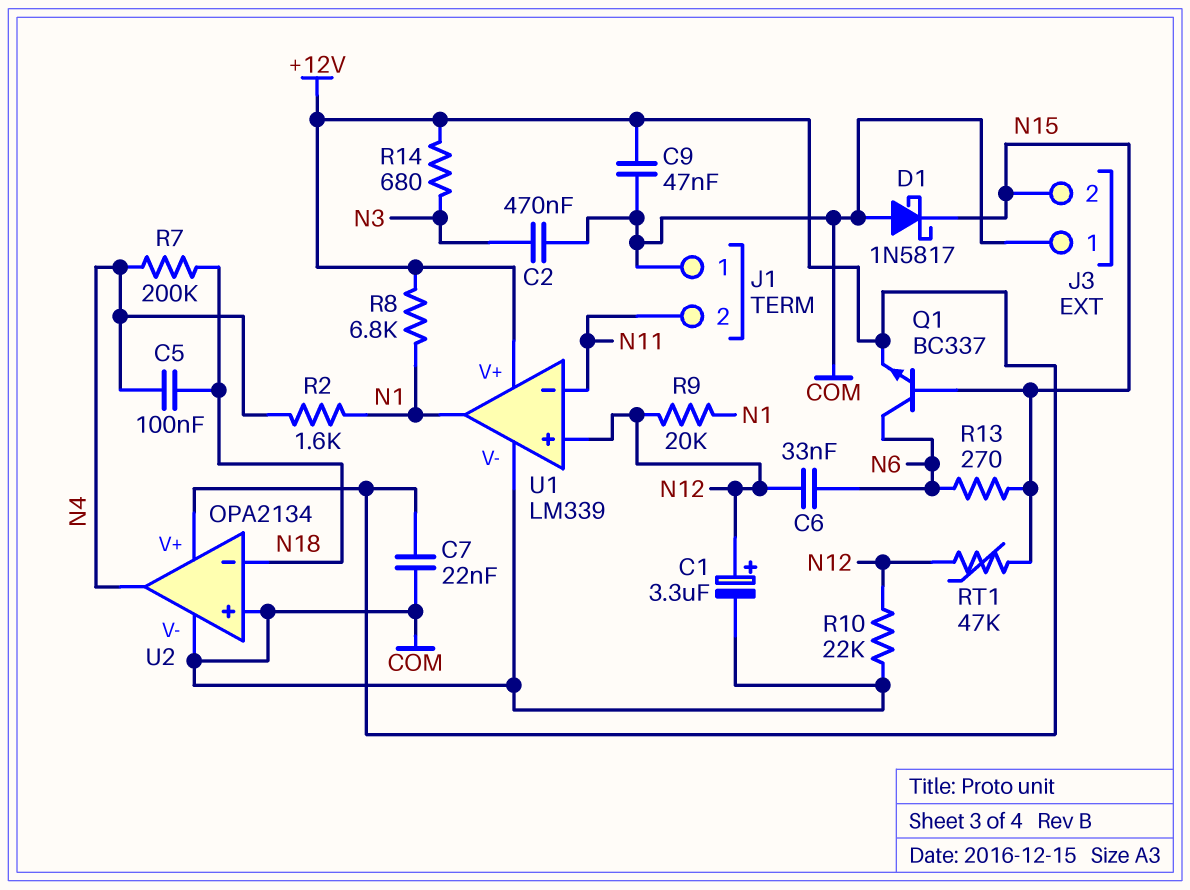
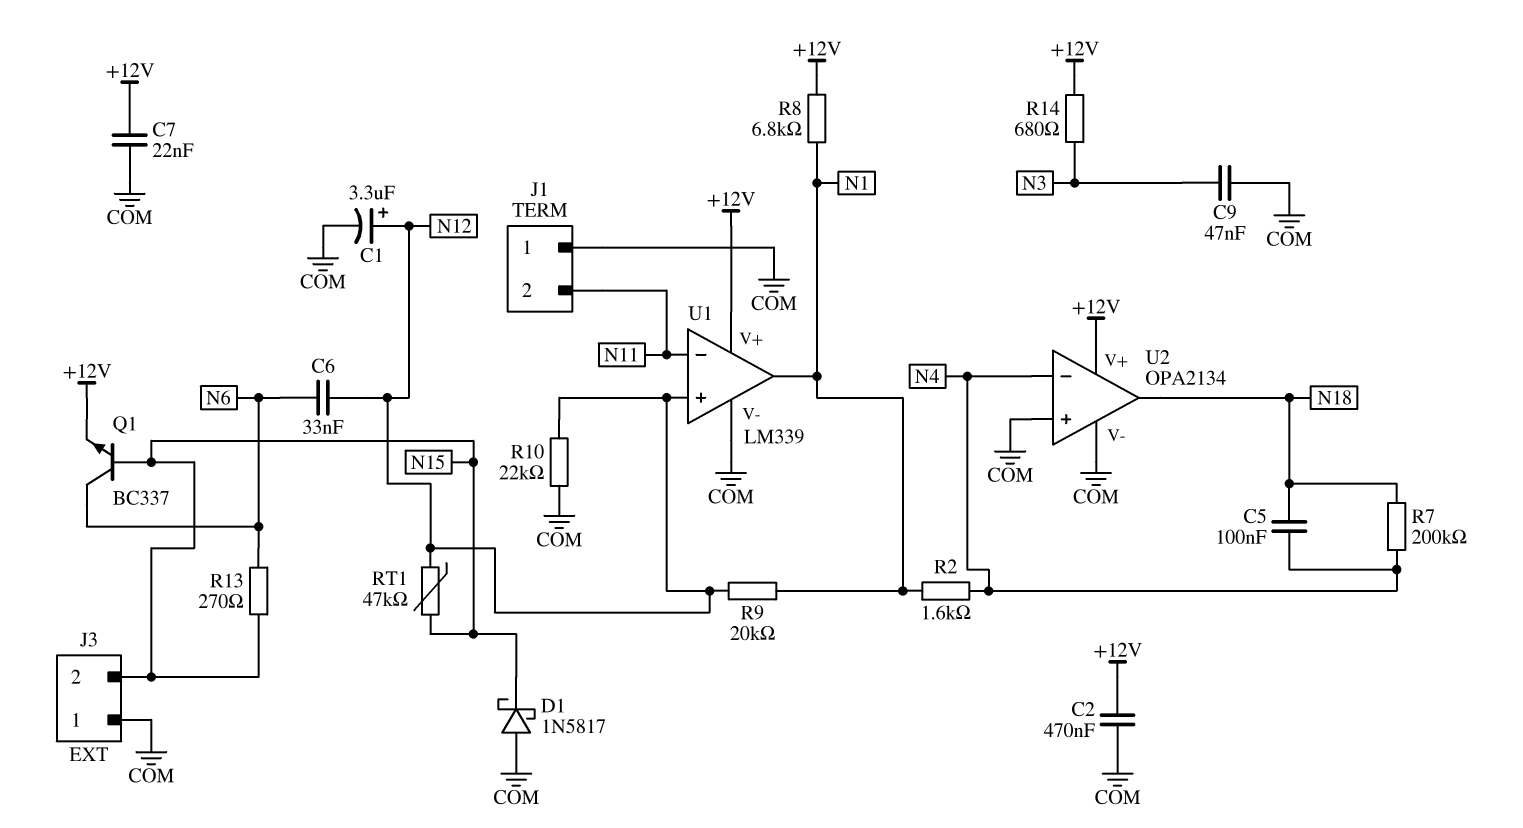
C2: 470nF (COM, N3) -> 470nF (+12V, COM)
C9: 47nF (+12V, COM) -> 47nF (COM, N3)
U2 pin in-: N18 -> N4
U2 pin out: N4 -> N18

